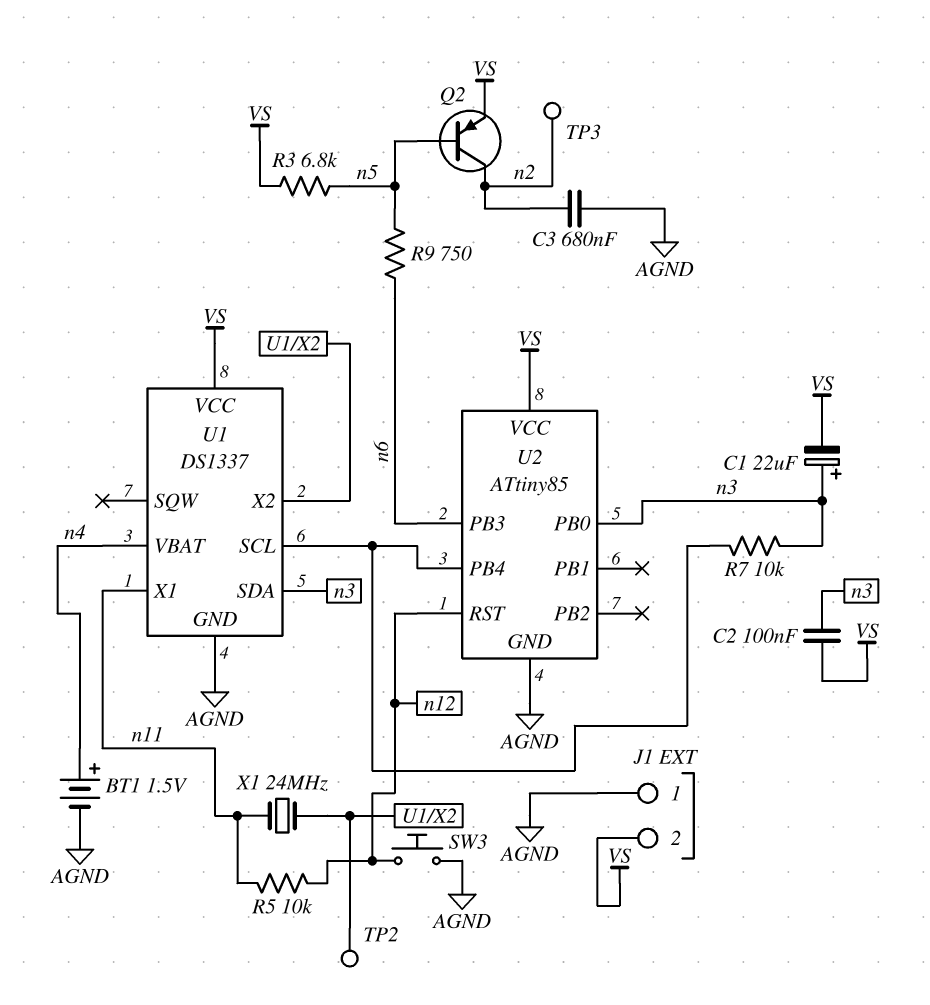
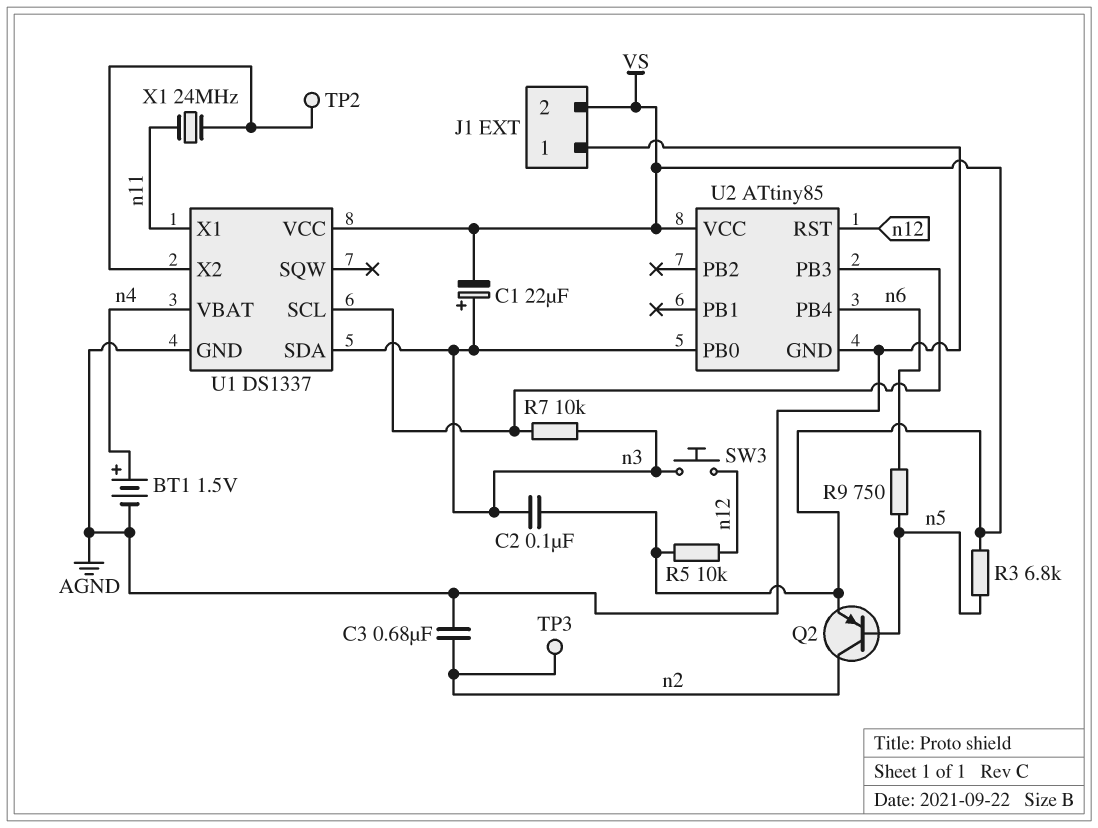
R5: 10k (n11, n12) -> 10k (VS, n12)
SW3: button (AGND, n12) -> button (n3, n12)
U2 pin PB3: n6 -> U1/SCL
U2 pin PB4: U1/SCL -> n6

